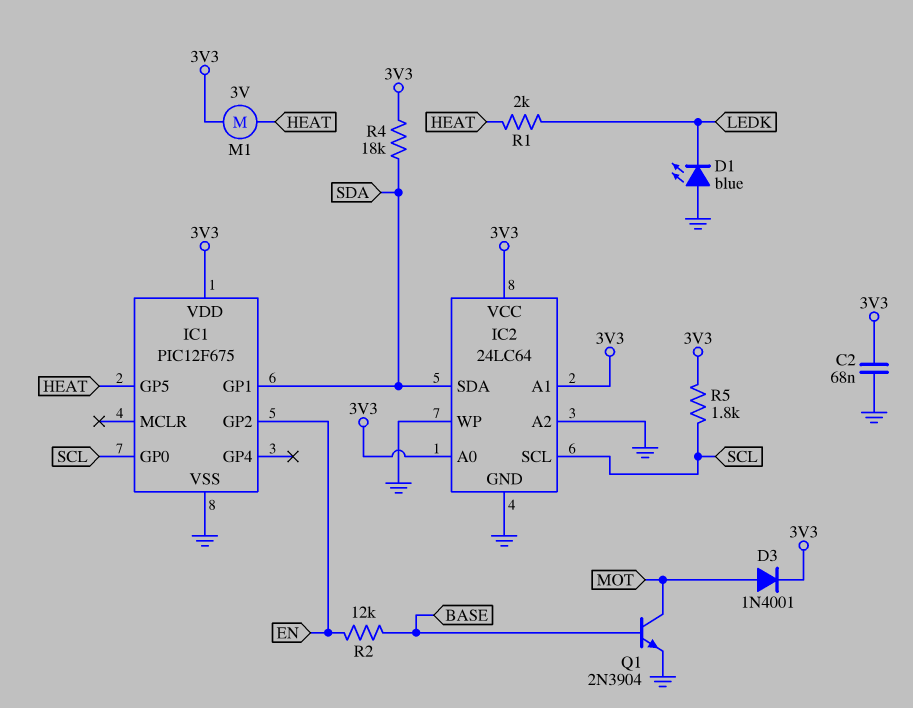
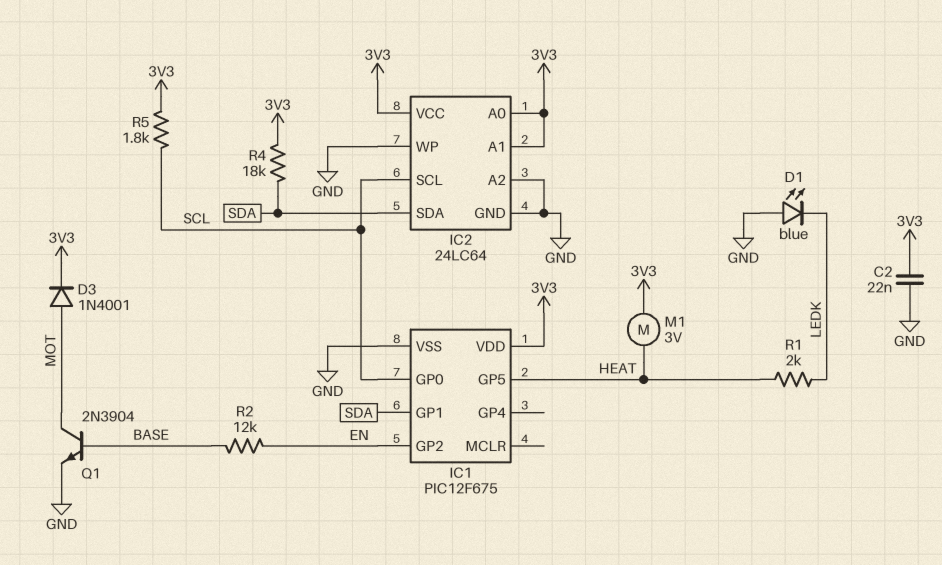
C2: 68nF (3V3, GND) -> 22nF (3V3, GND)

